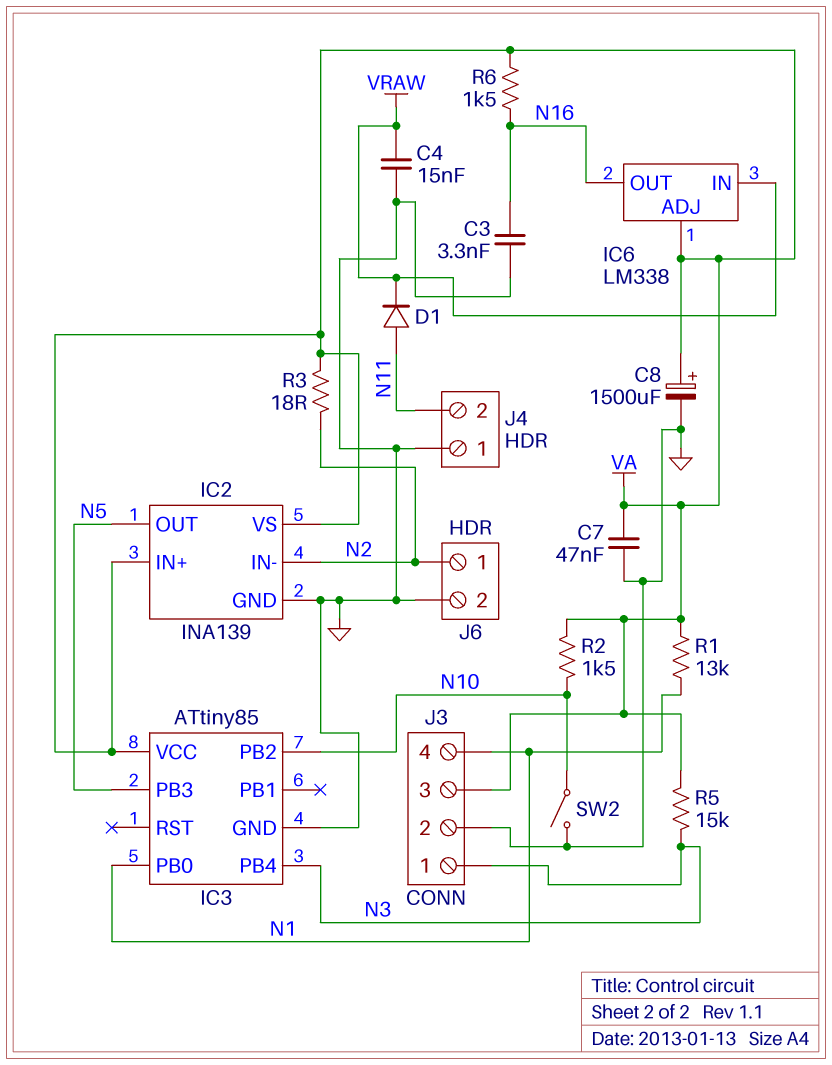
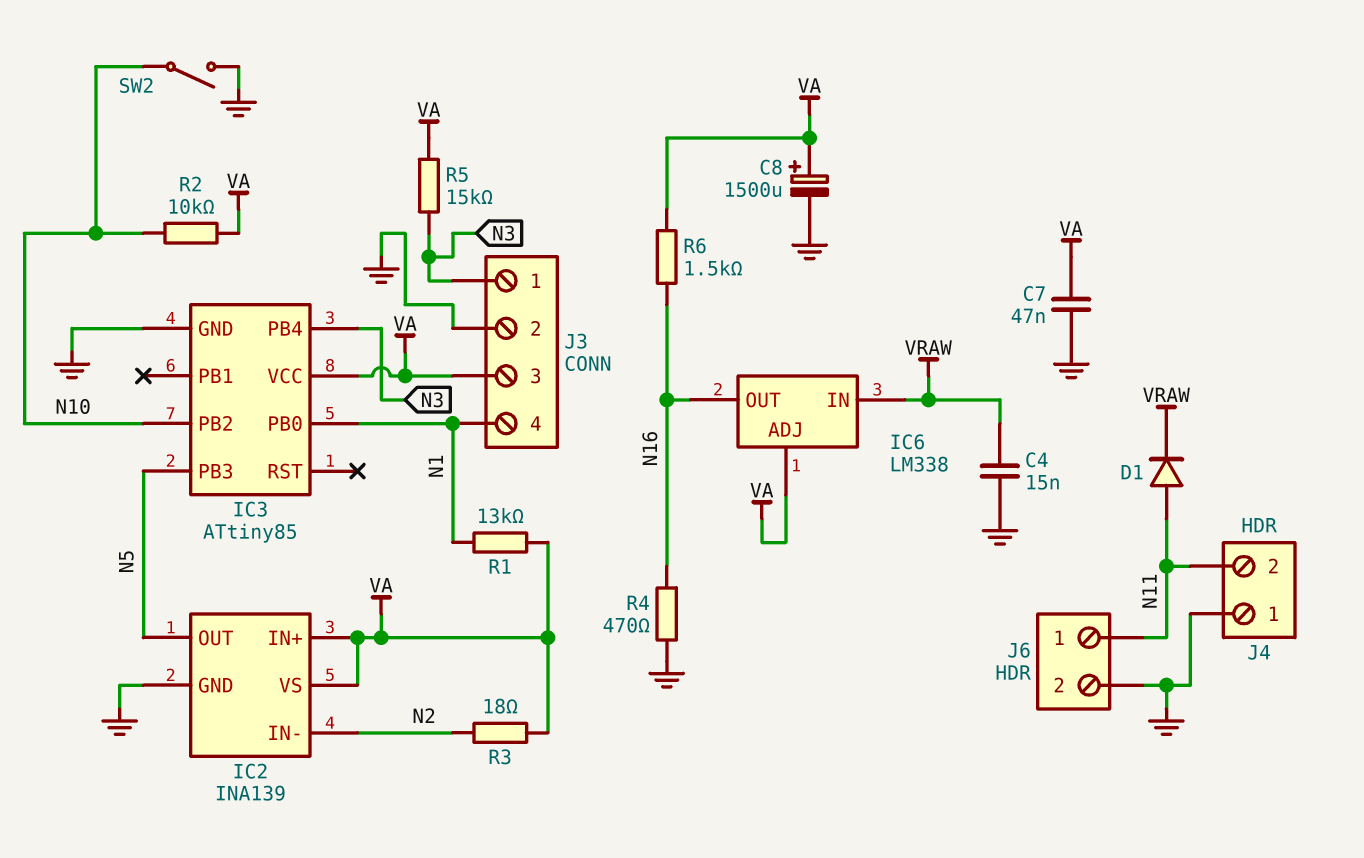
C3: 3.3nF (GND, N16) -> none
J6 pin 1: N2 -> N11
R2: 1.5k (N10, VA) -> 10k (N10, VA)
R4: none -> 470 (GND, N16)

